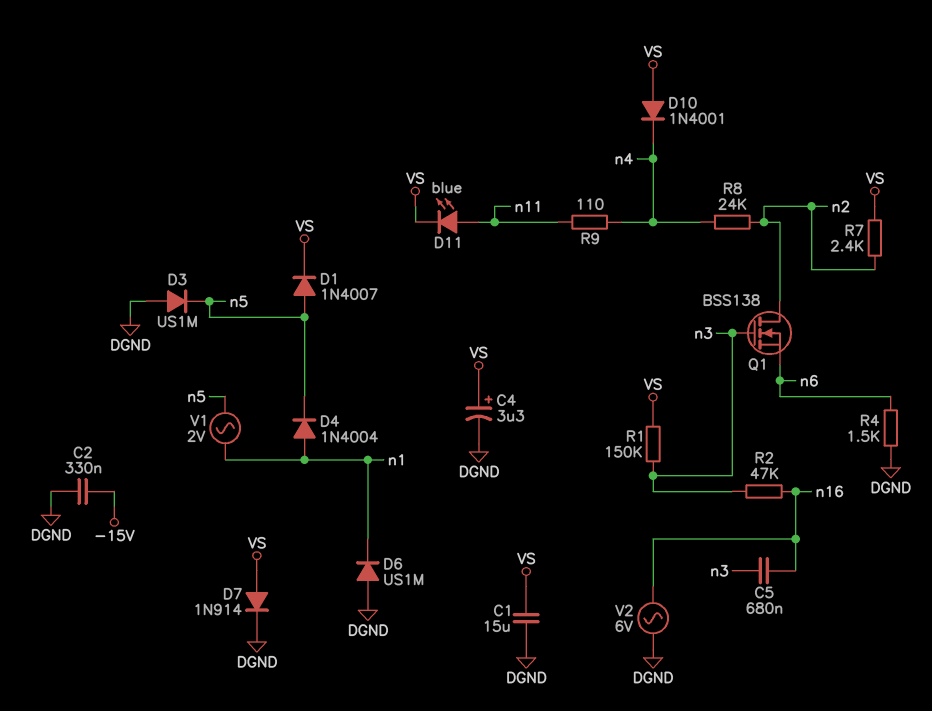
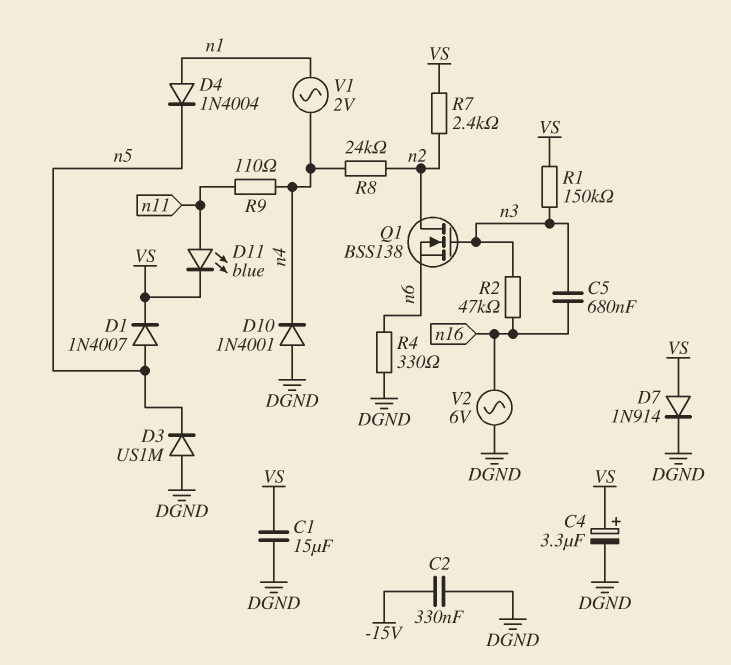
D6: diode US1M (A DGND, K n1) -> none
D10: diode 1N4001 (A VS, K n4) -> diode 1N4001 (A DGND, K n4)
R4: 1.5k (DGND, n6) -> 330 (DGND, n6)
V1: AC 2V (n1, n5) -> AC 2V (n1, n4)

